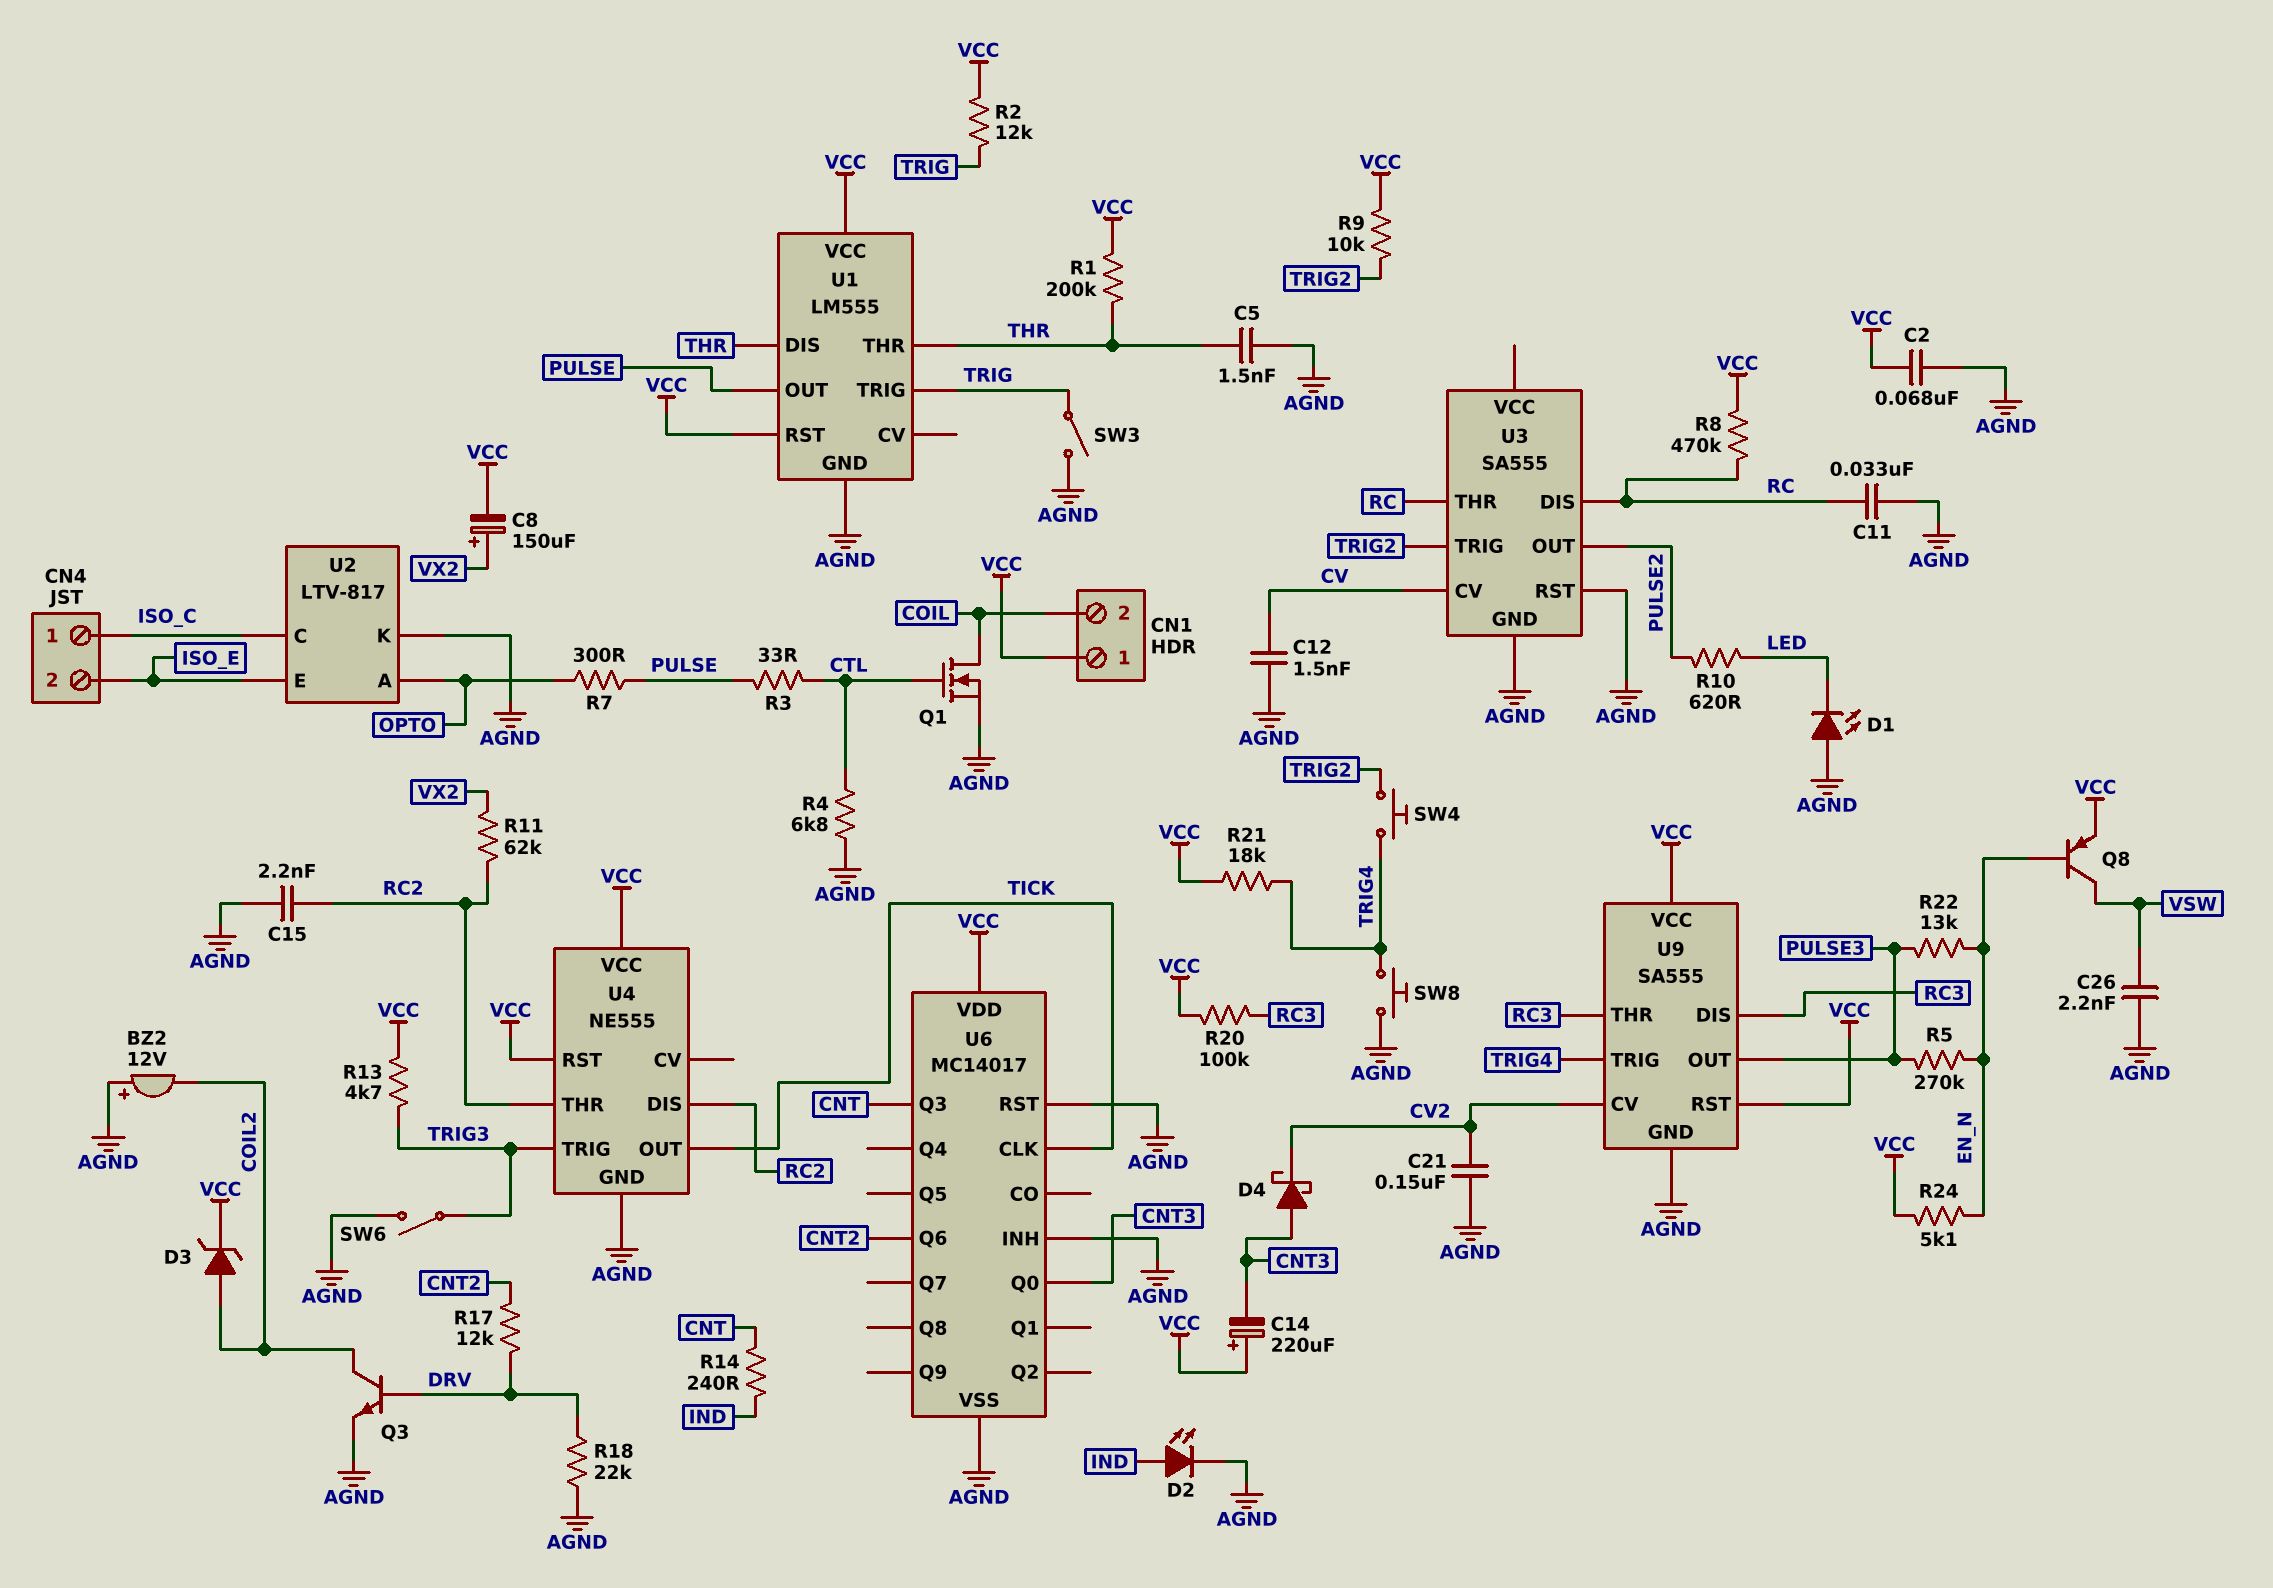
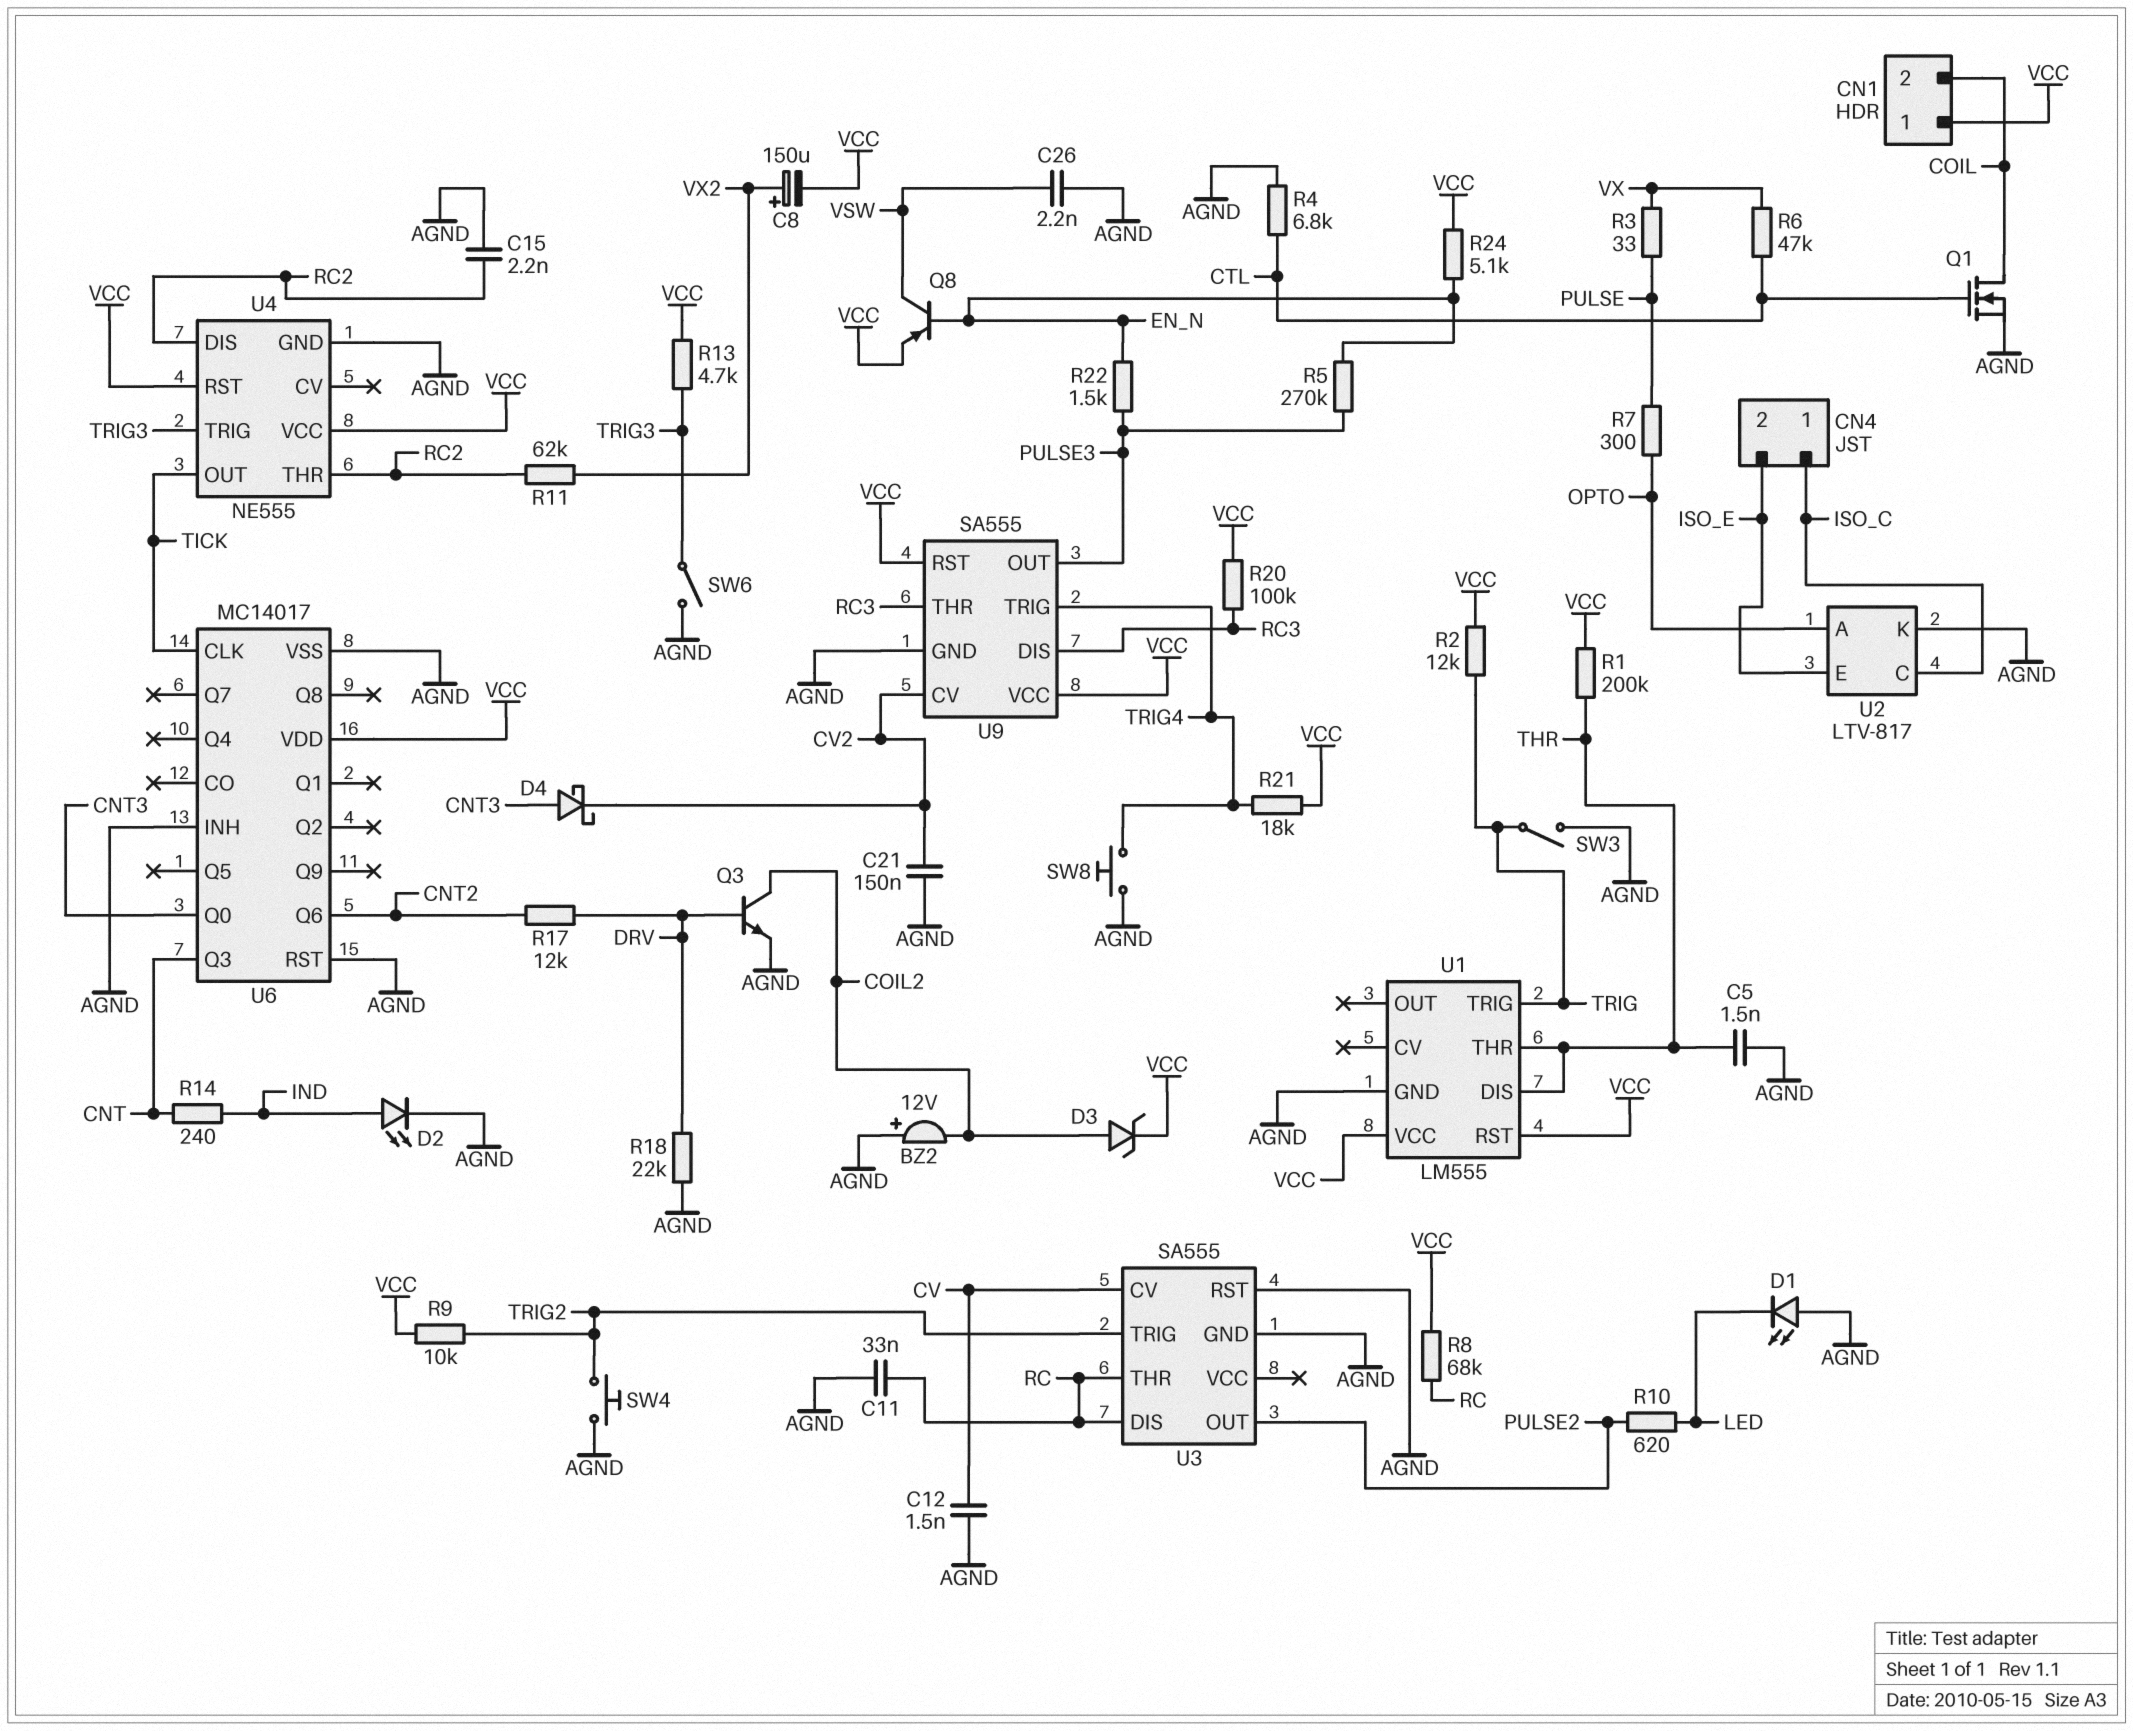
C2: 68nF (AGND, VCC) -> none
C14: 220uF (plus VCC, minus CNT3) -> none
R3: 33 (CTL, PULSE) -> 33 (PULSE, VX)
R6: none -> 47k (CTL, VX)
R8: 470k (RC, VCC) -> 68k (RC, VCC)
R22: 13k (EN_N, PULSE3) -> 1.5k (EN_N, PULSE3)
SW4: button (TRIG2, TRIG4) -> button (AGND, TRIG2)
U1 pin OUT: PULSE -> none

